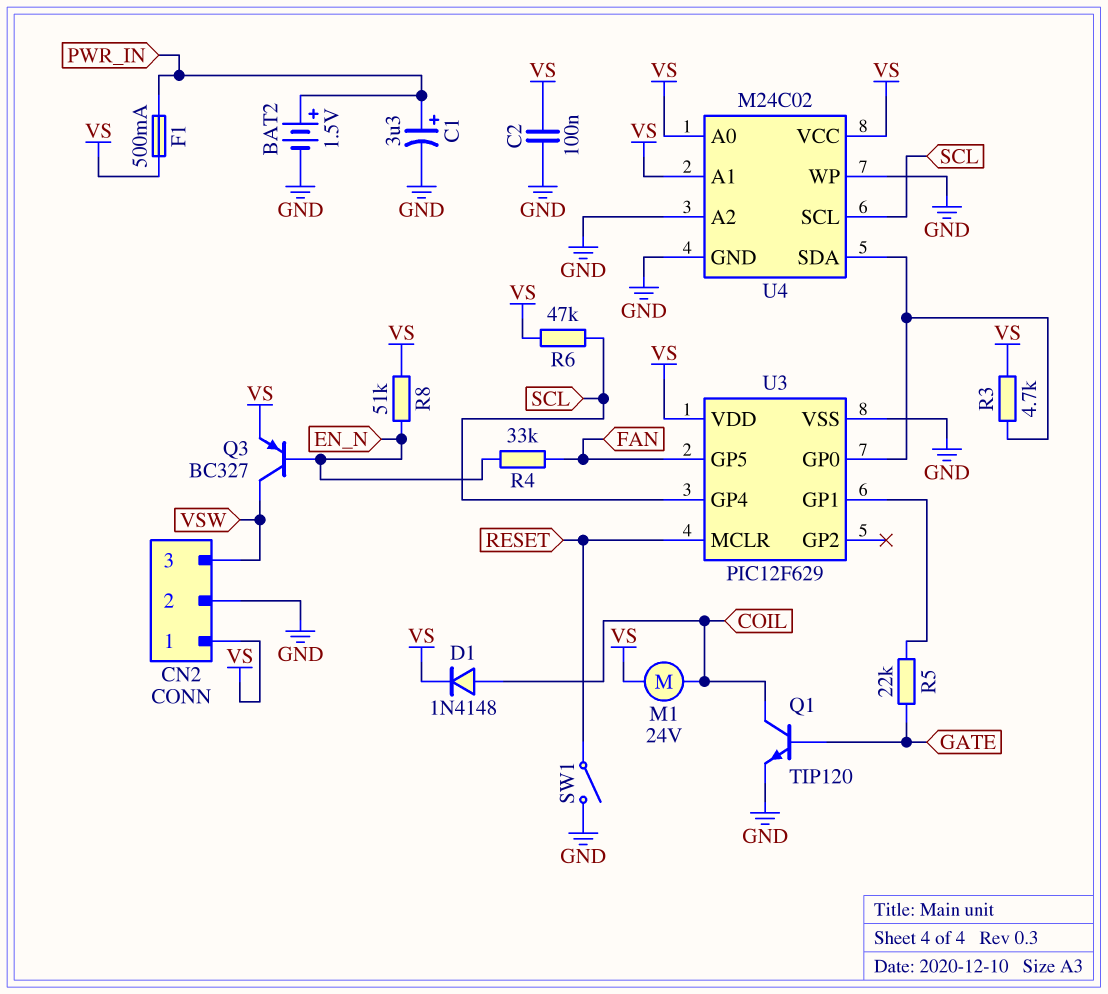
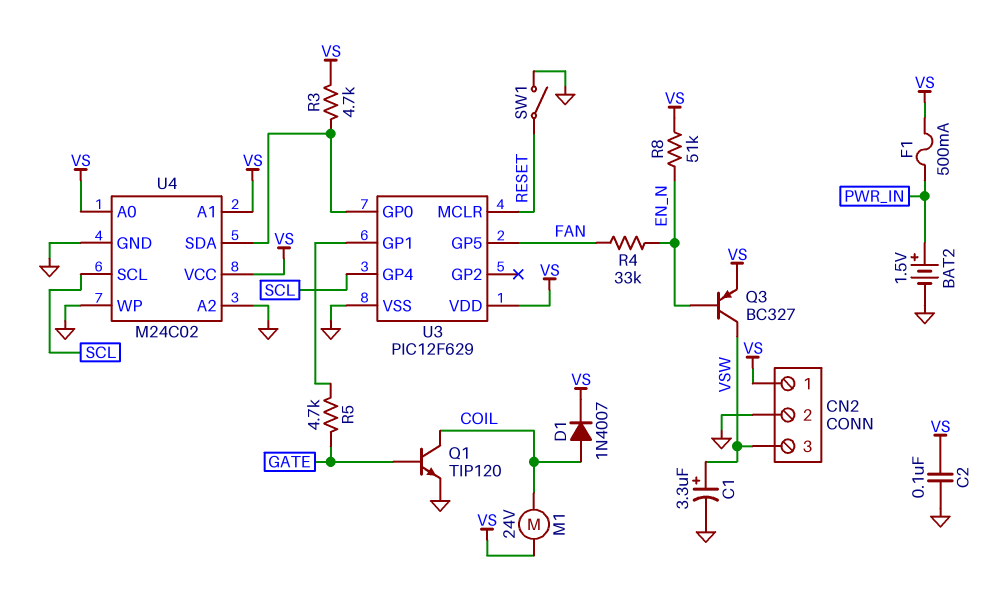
C1: 3.3uF (plus PWR_IN, minus GND) -> 3.3uF (plus VSW, minus GND)
D1: diode 1N4148 (A COIL, K VS) -> diode 1N4007 (A COIL, K VS)
R5: 22k (GATE, U3/GP1) -> 4.7k (GATE, U3/GP1)
R6: 47k (SCL, VS) -> none

